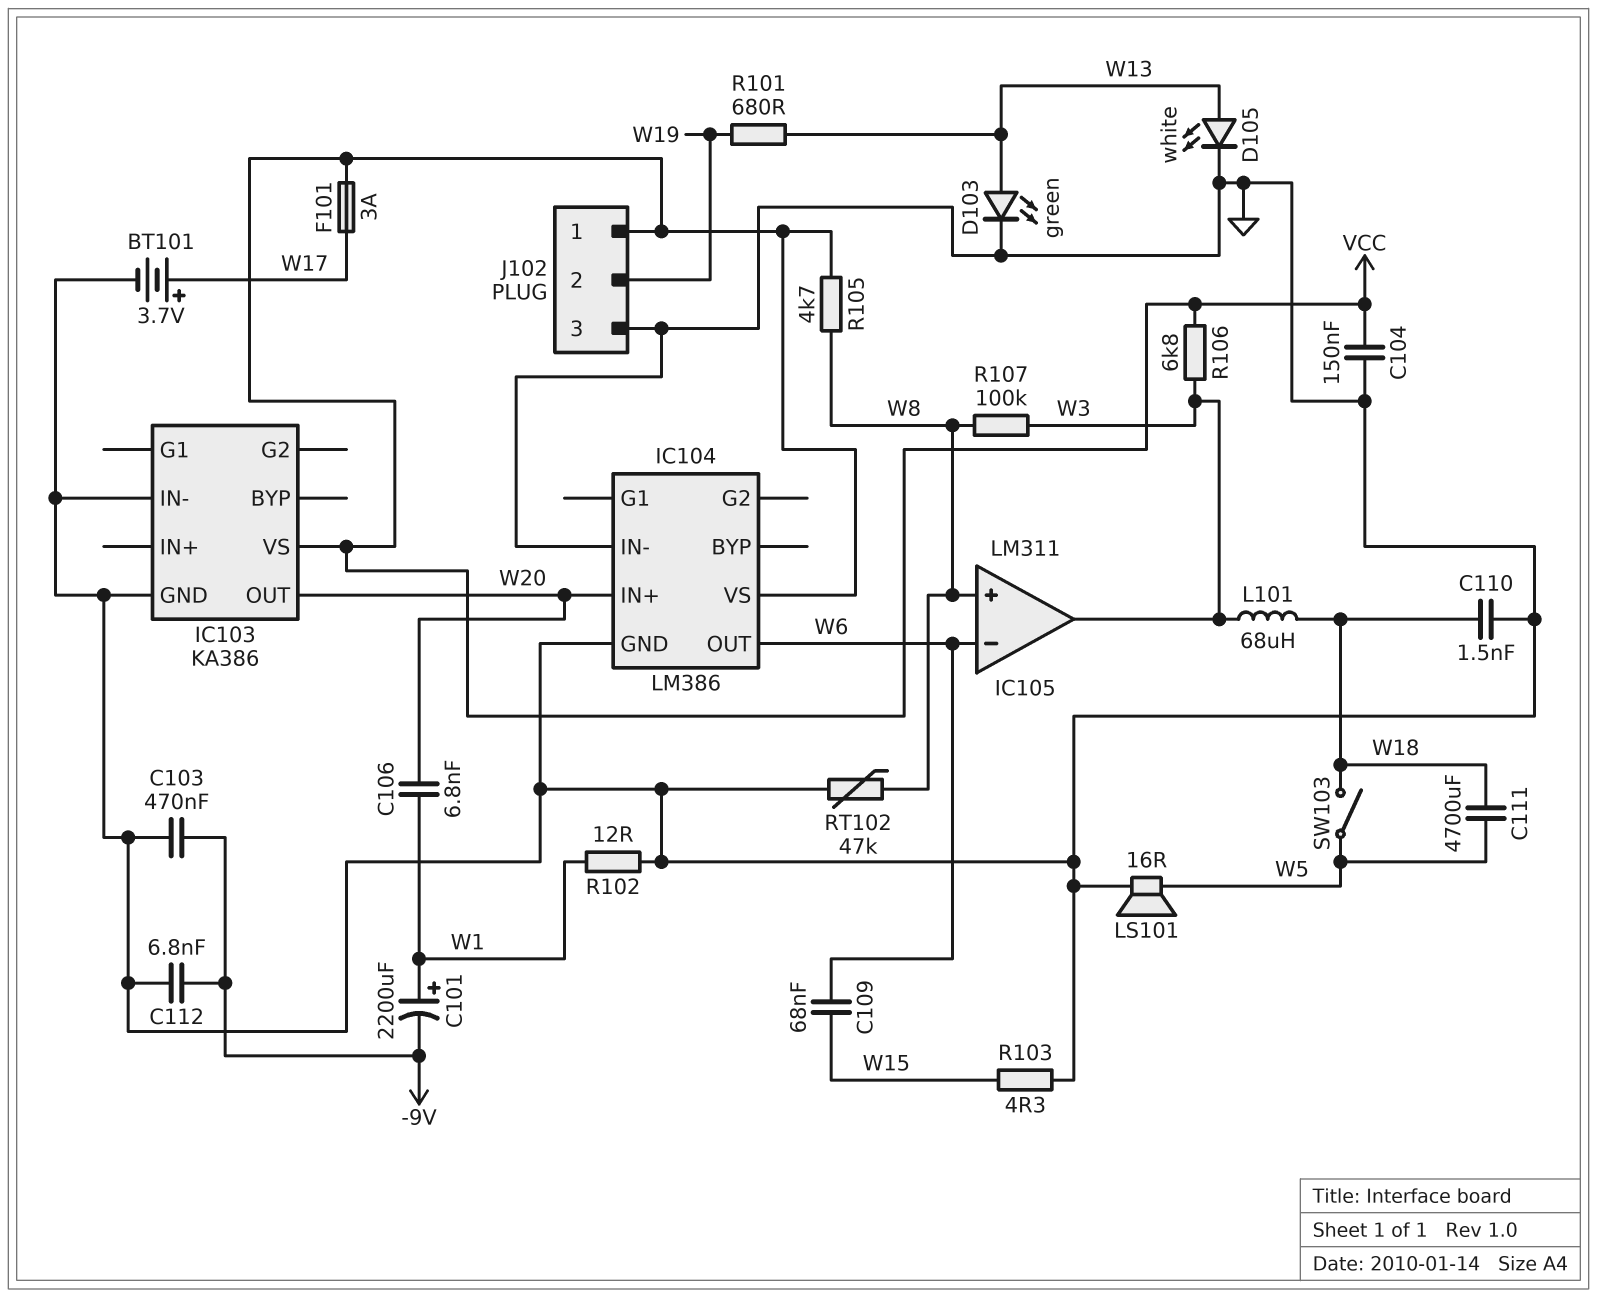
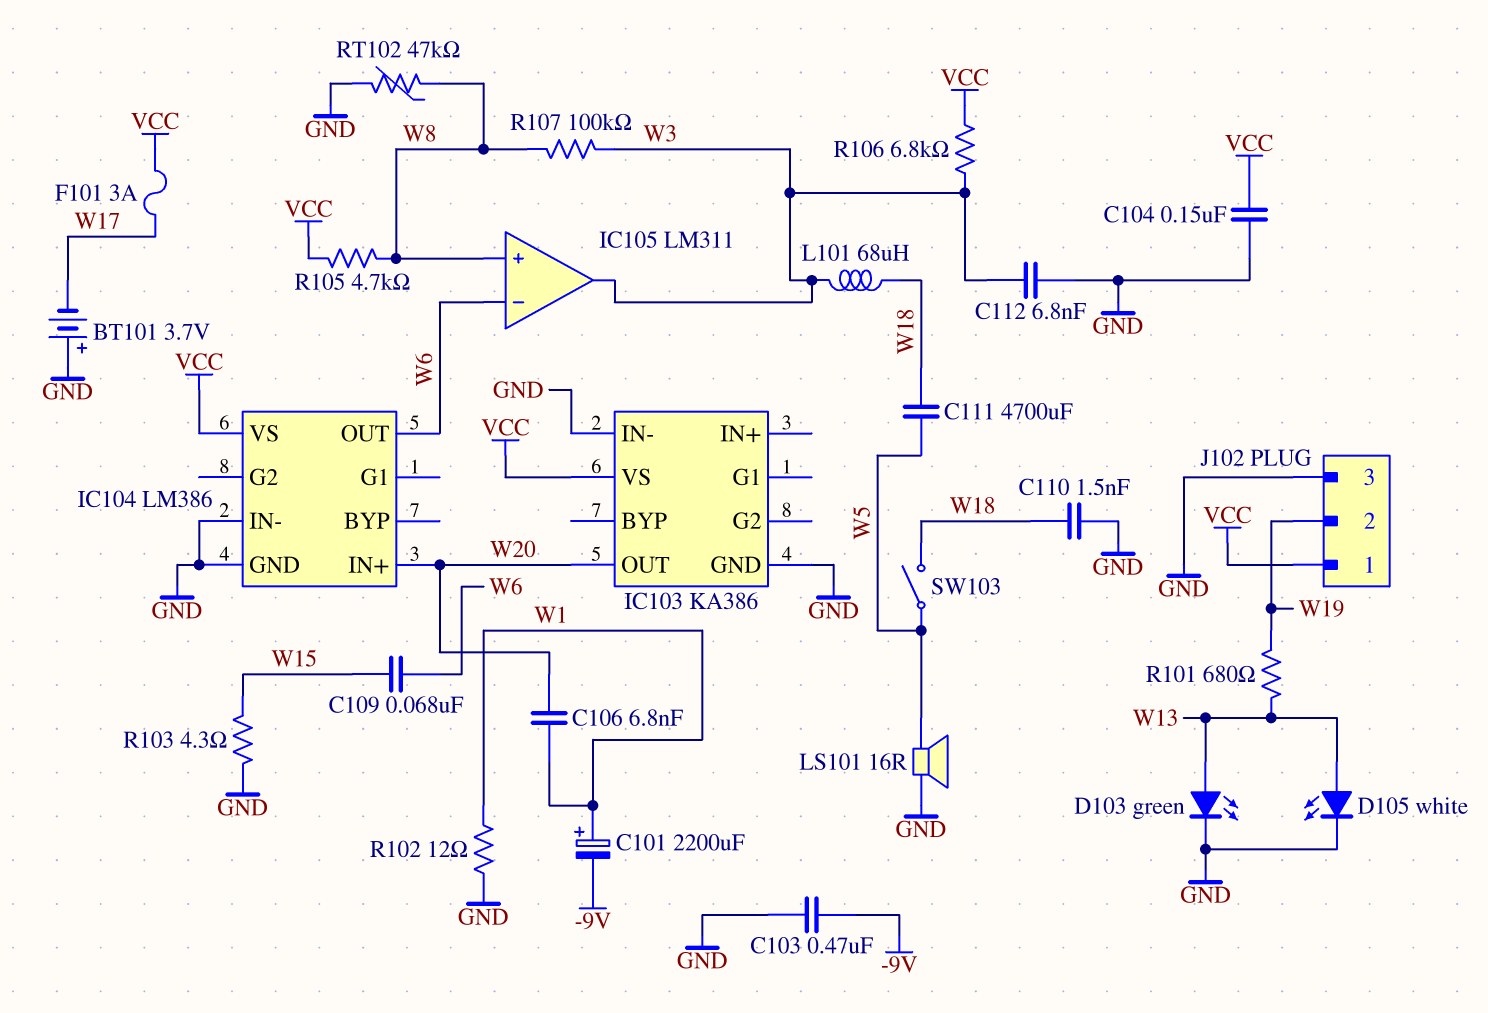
BT101: 3.7V (plus W17, minus GND) -> 3.7V (plus GND, minus W17)
C112: 6.8nF (-9V, GND) -> 6.8nF (GND, W3)

